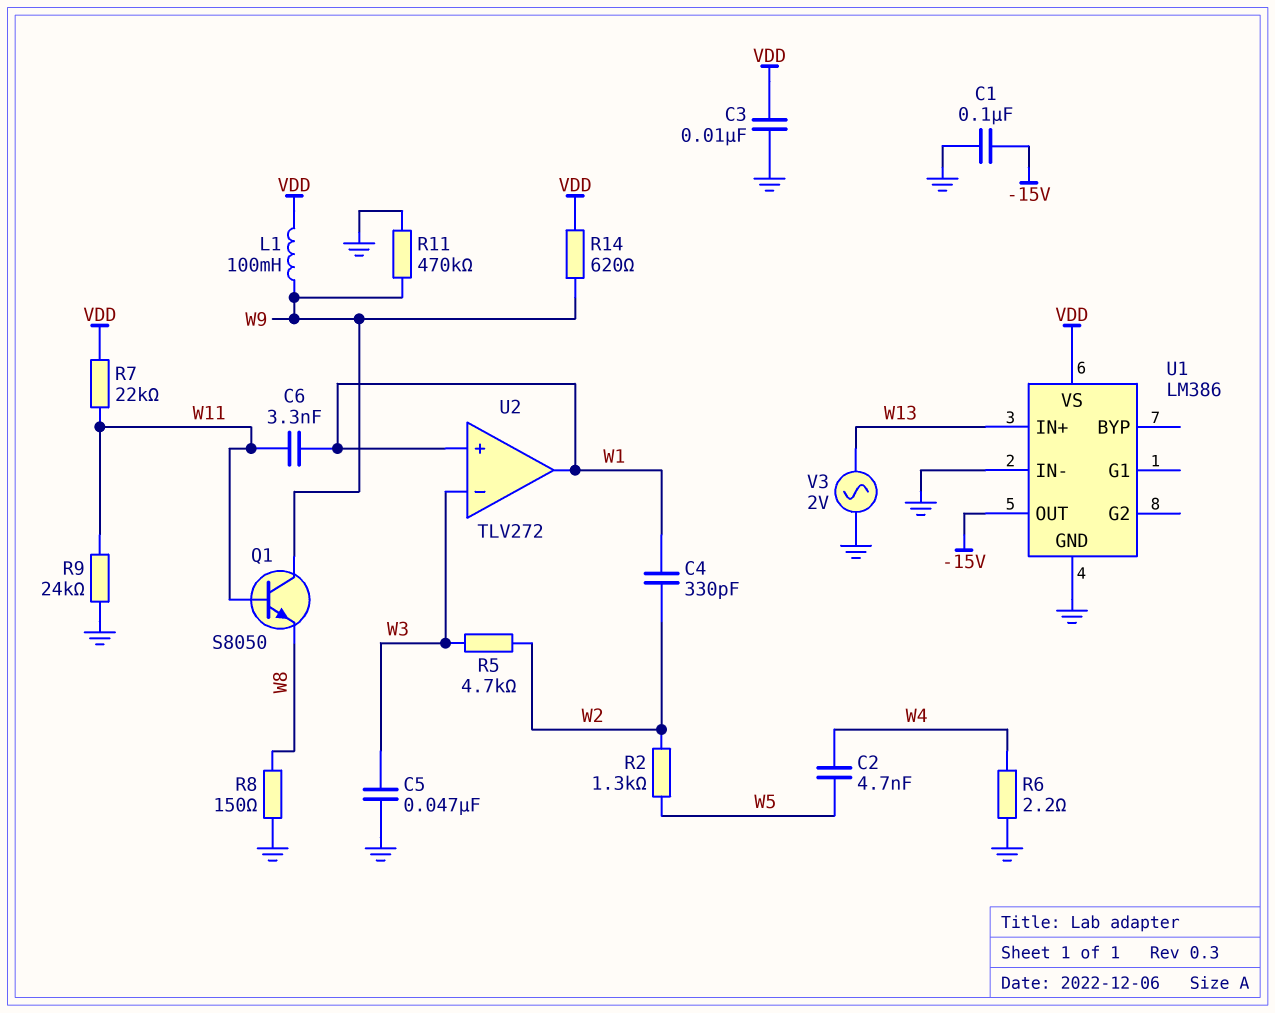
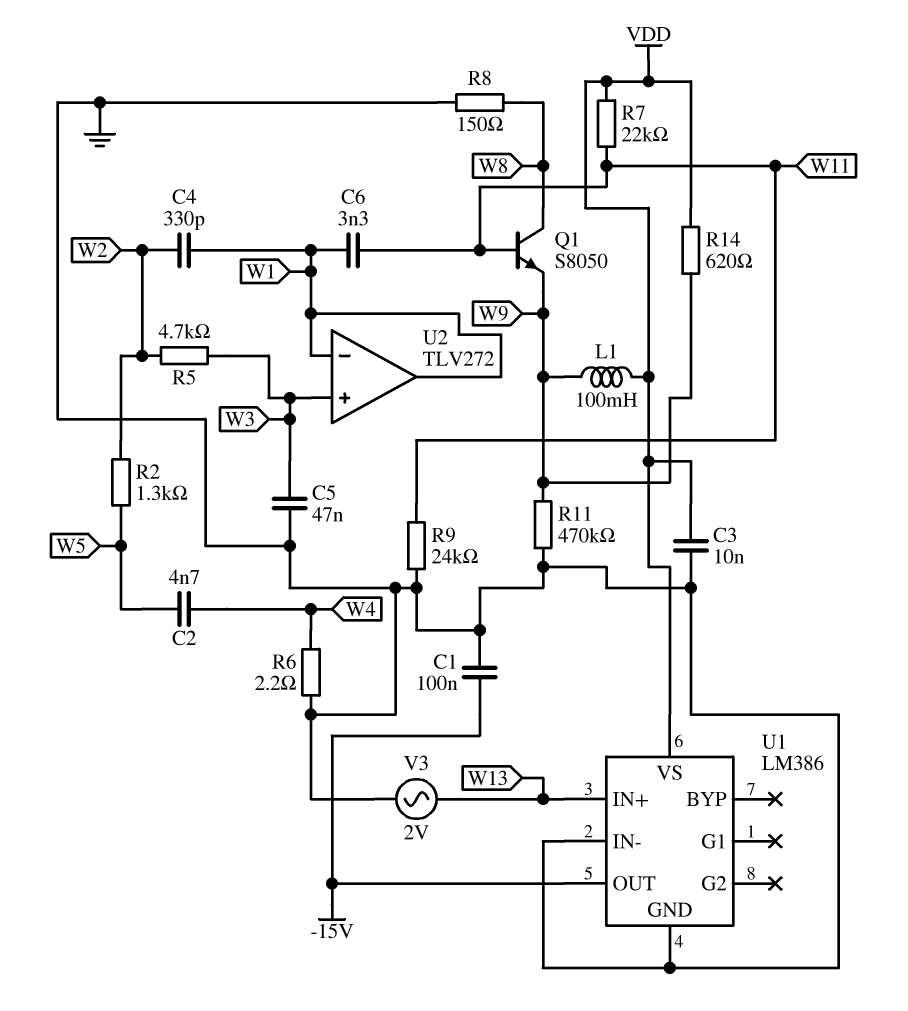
Q1: NPN S8050 (B W11, C W9, E W8) -> NPN S8050 (B W11, C W8, E W9)
U2 pin in+: W1 -> W3
U2 pin in-: W3 -> W1

